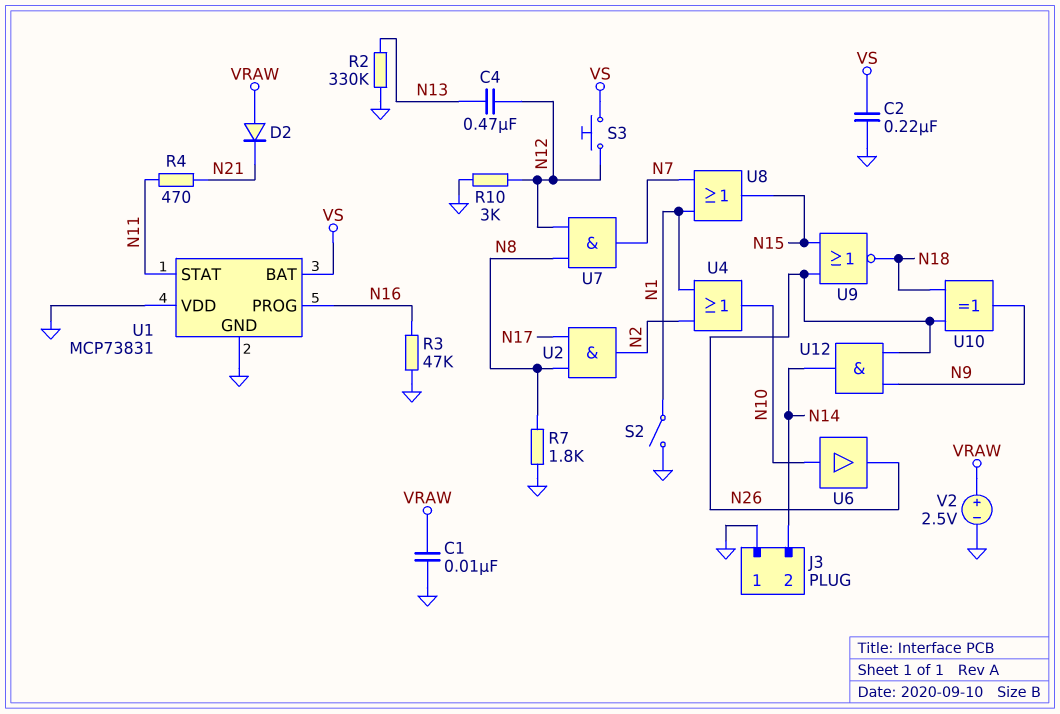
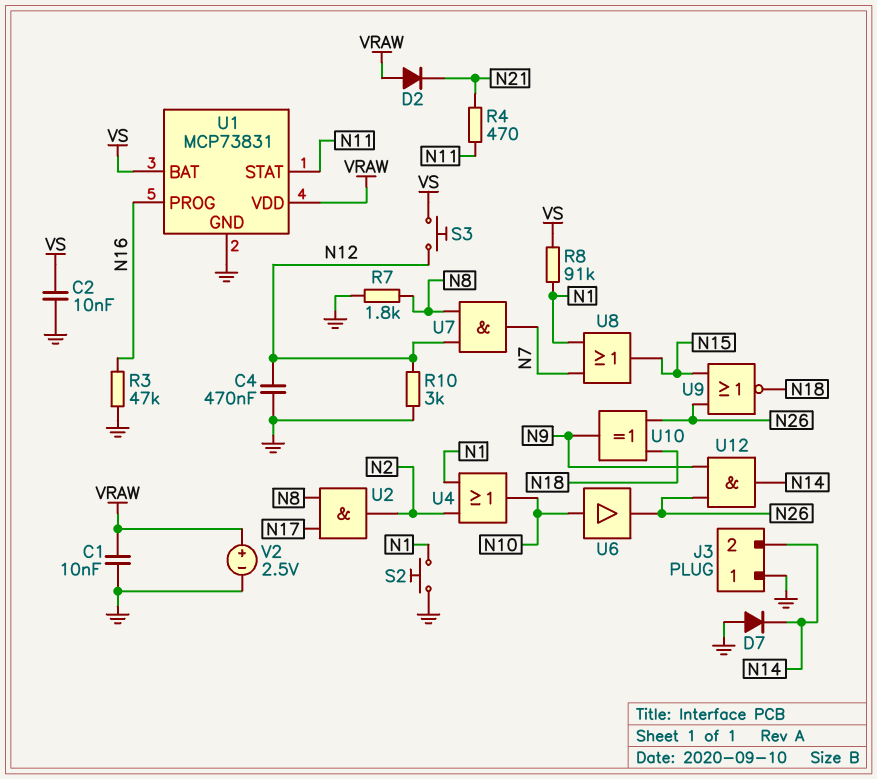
C2: 220nF (GND, VS) -> 10nF (GND, VS)
C4: 470nF (N12, N13) -> 470nF (GND, N12)
D7: none -> diode (A GND, K N14)
R2: 330k (GND, N13) -> none
R8: none -> 91k (N1, VS)
S2: switch (GND, N1) -> button (GND, N1)
U1 pin VDD: GND -> VRAW

